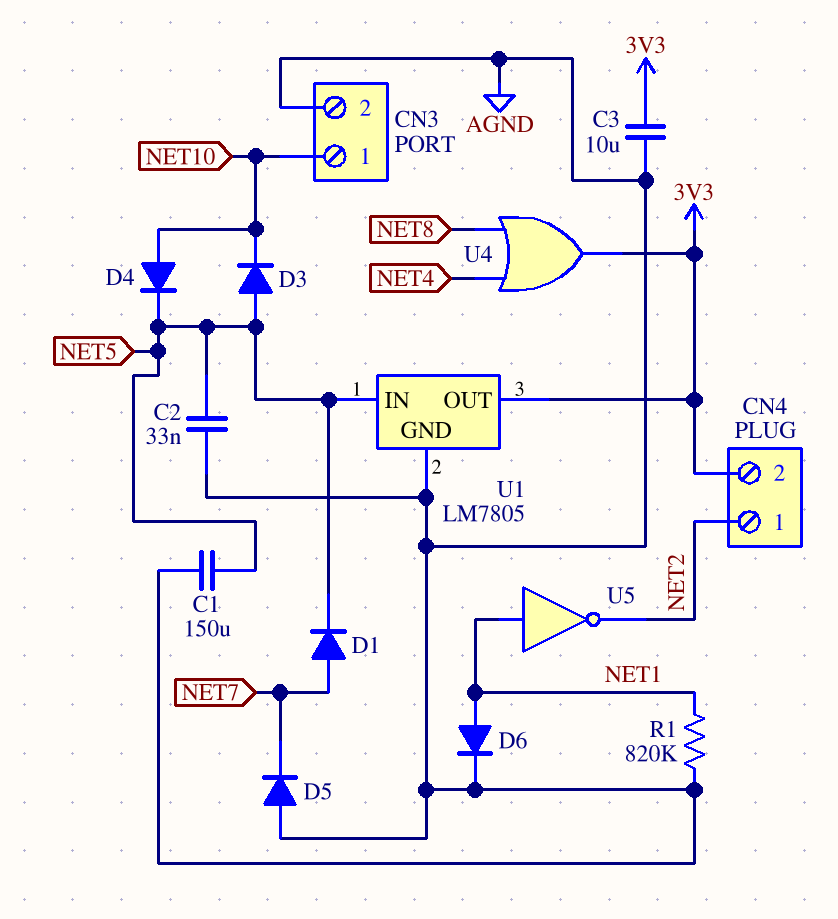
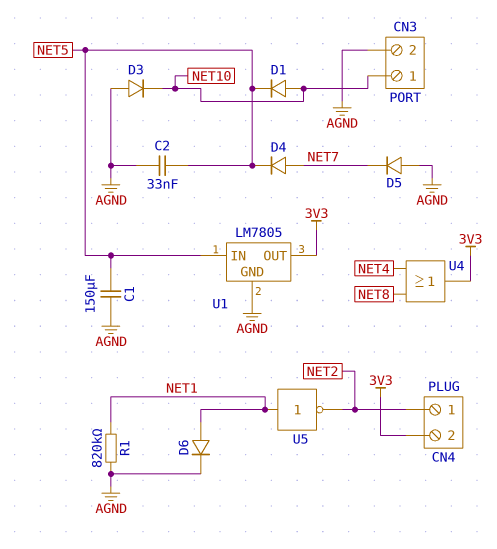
C3: 10uF (3V3, AGND) -> none
D1: diode (A NET7, K NET5) -> diode (A NET10, K NET5)
D3: diode (A NET5, K NET10) -> diode (A AGND, K NET10)
D4: diode (A NET10, K NET5) -> diode (A NET7, K NET5)

